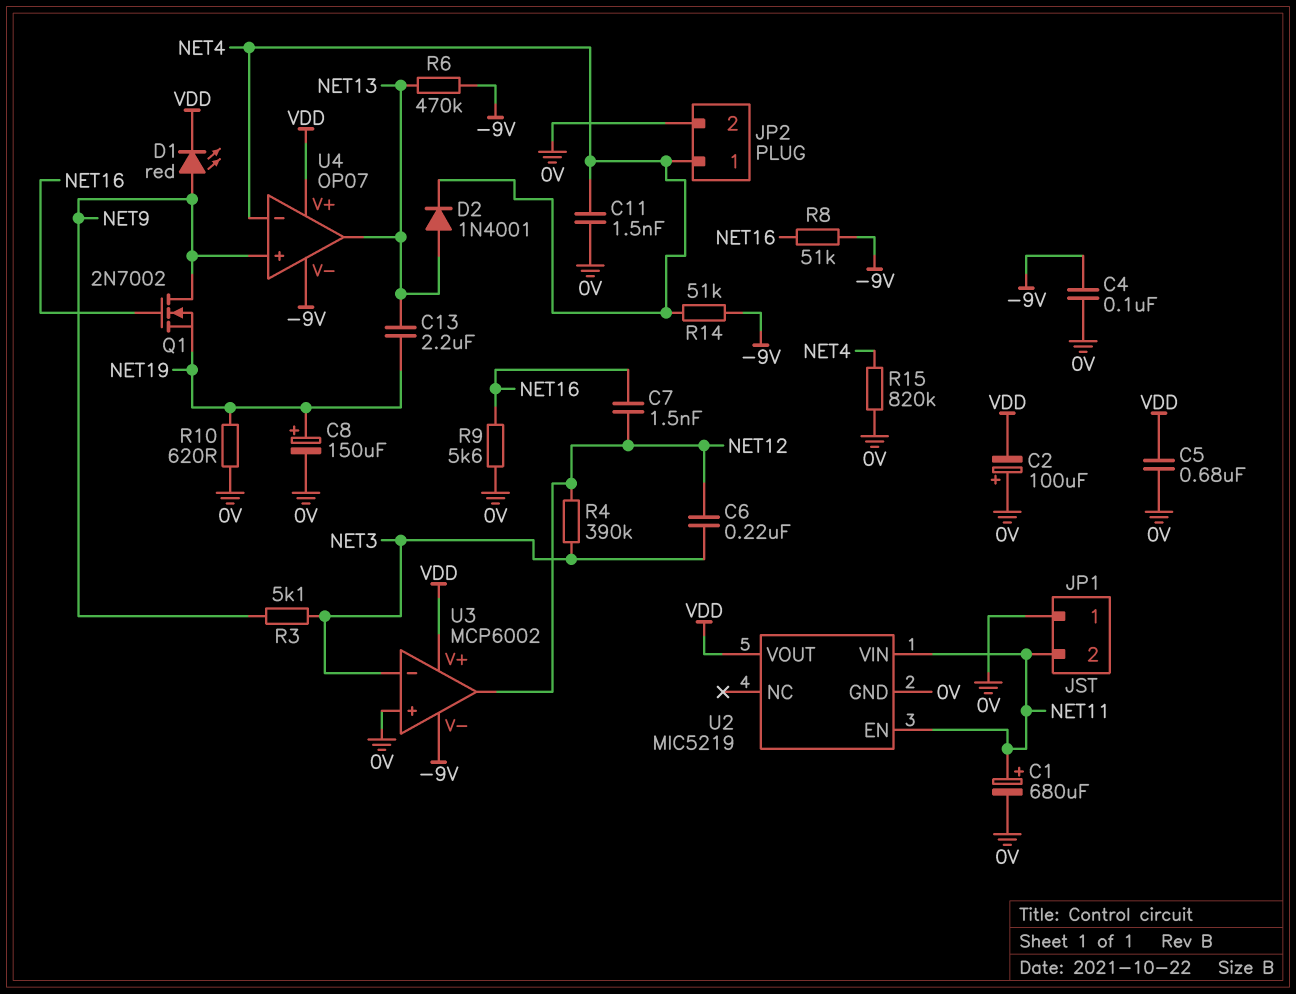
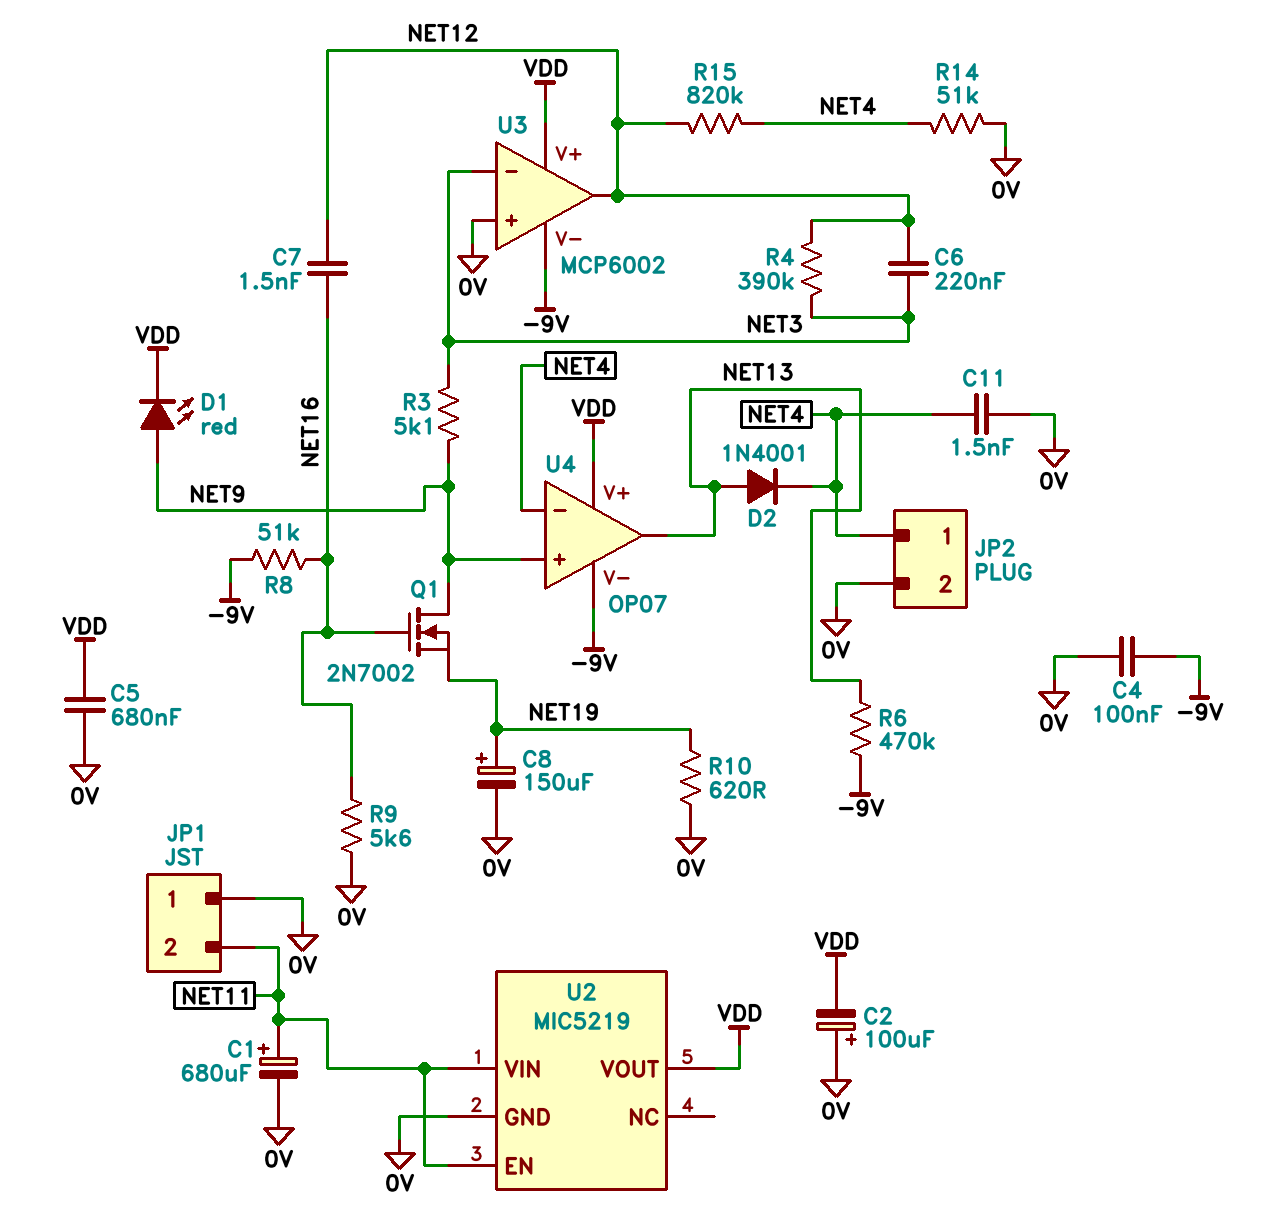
C13: 2.2uF (NET13, NET19) -> none
R14: 51k (-9V, NET4) -> 51k (0V, NET4)
R15: 820k (0V, NET4) -> 820k (NET4, NET12)

